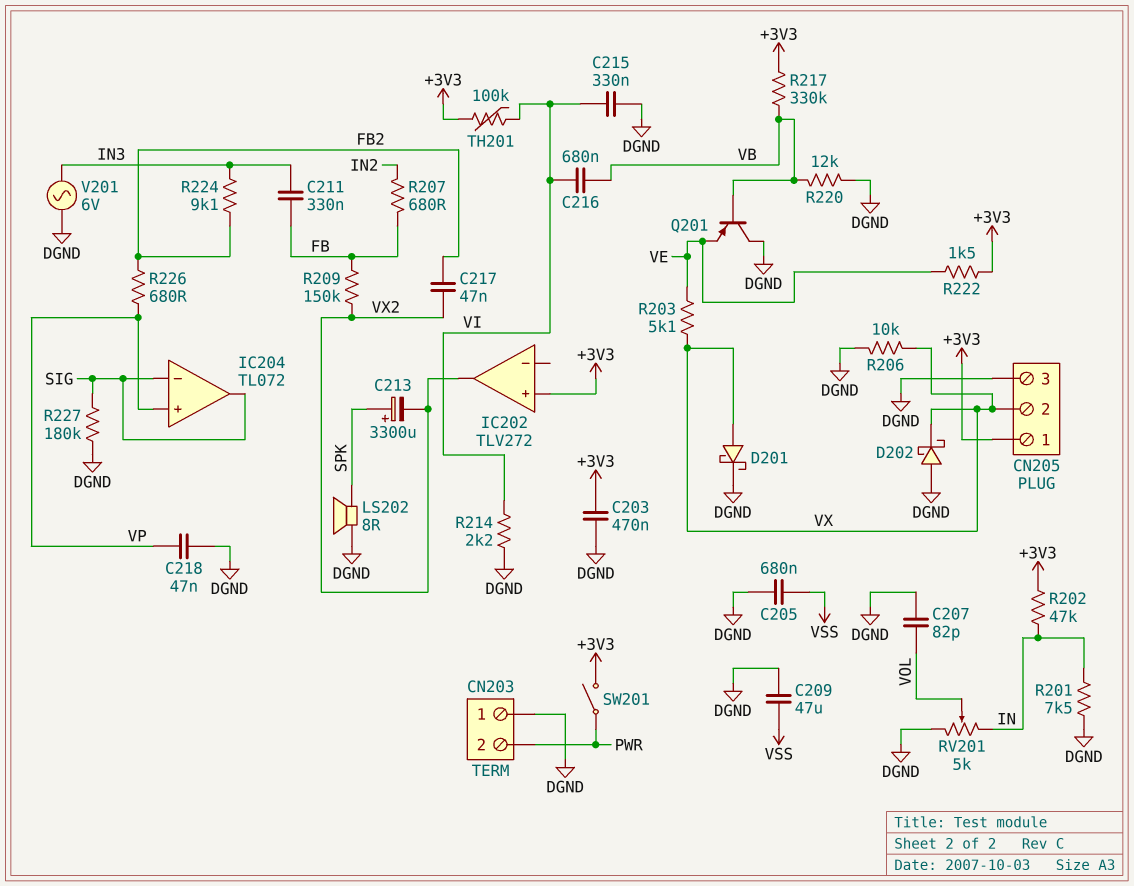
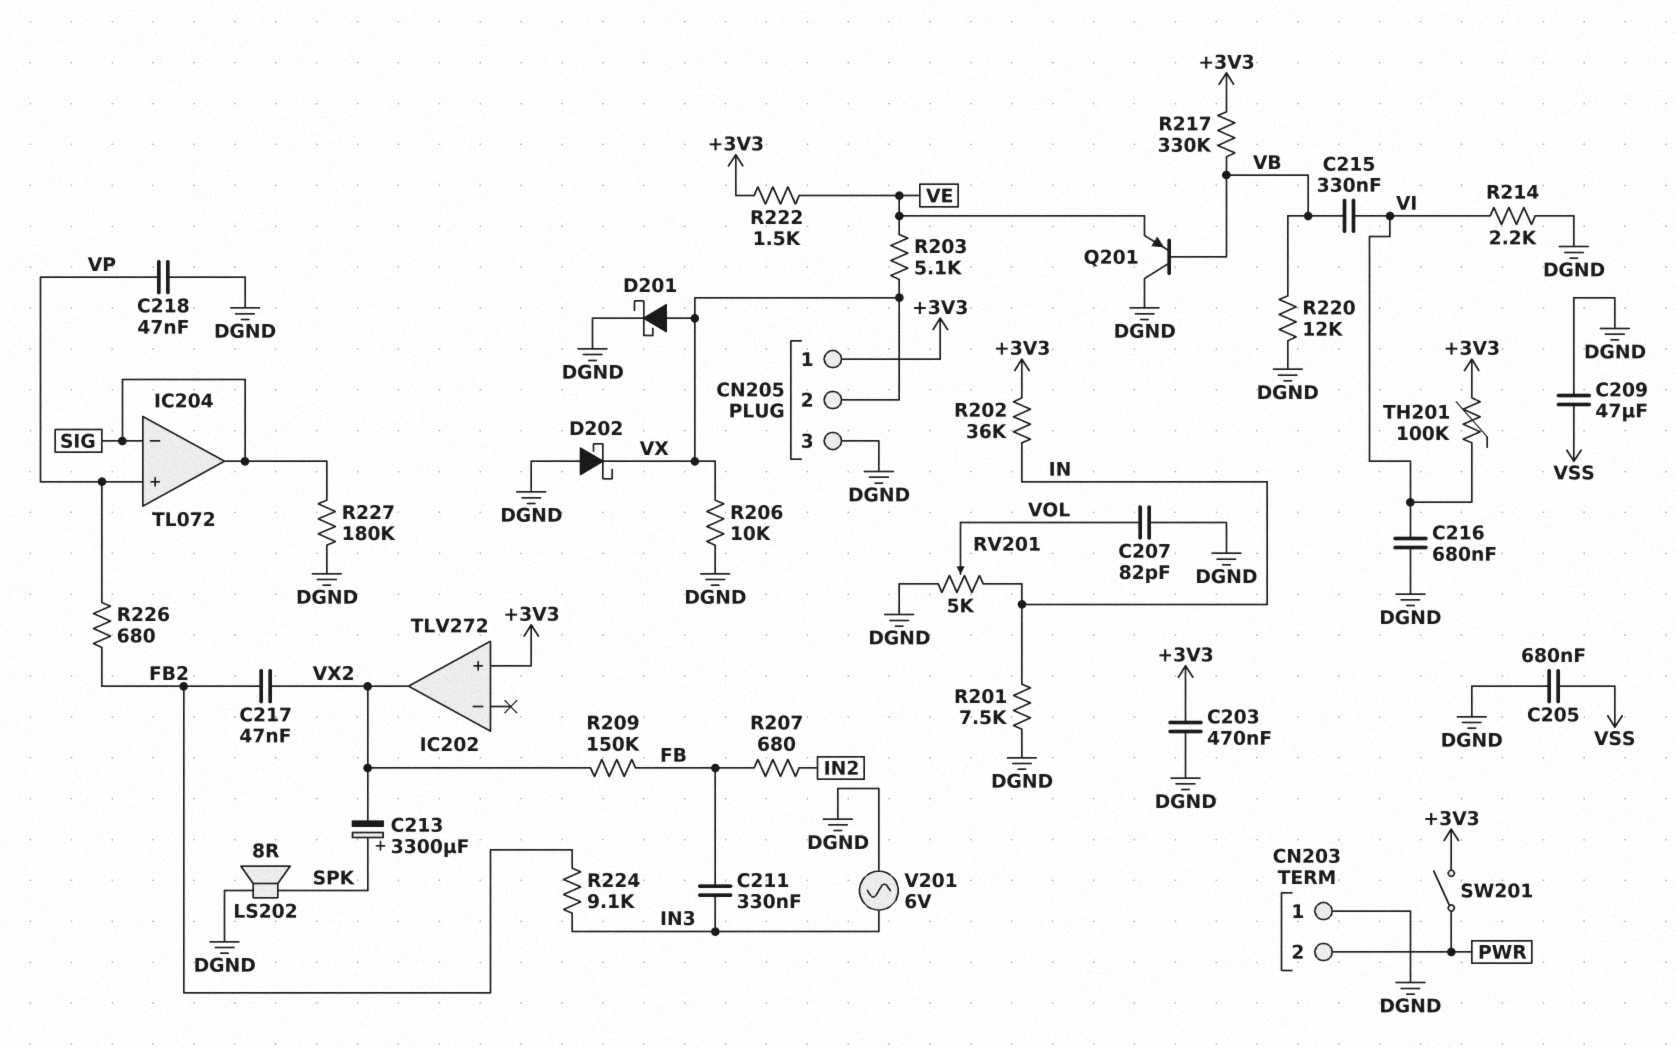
C215: 330nF (DGND, VI) -> 330nF (VB, VI)
C216: 680nF (VB, VI) -> 680nF (DGND, VI)
R202: 47k (+3V3, IN) -> 36k (+3V3, IN)

